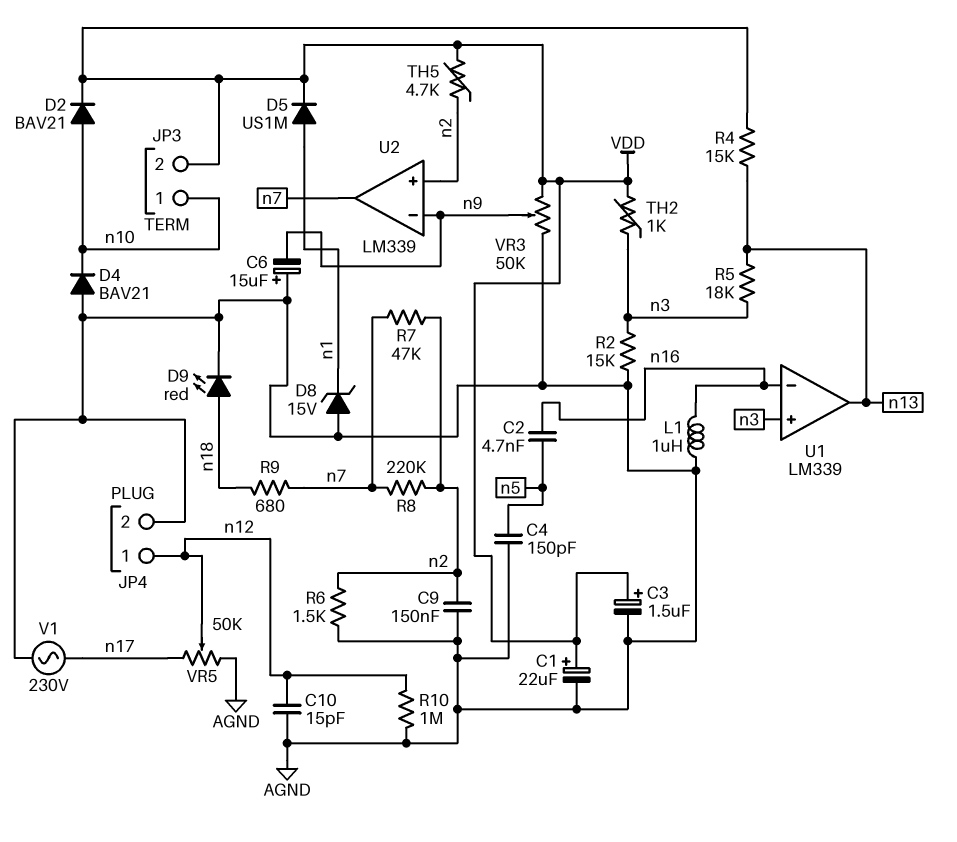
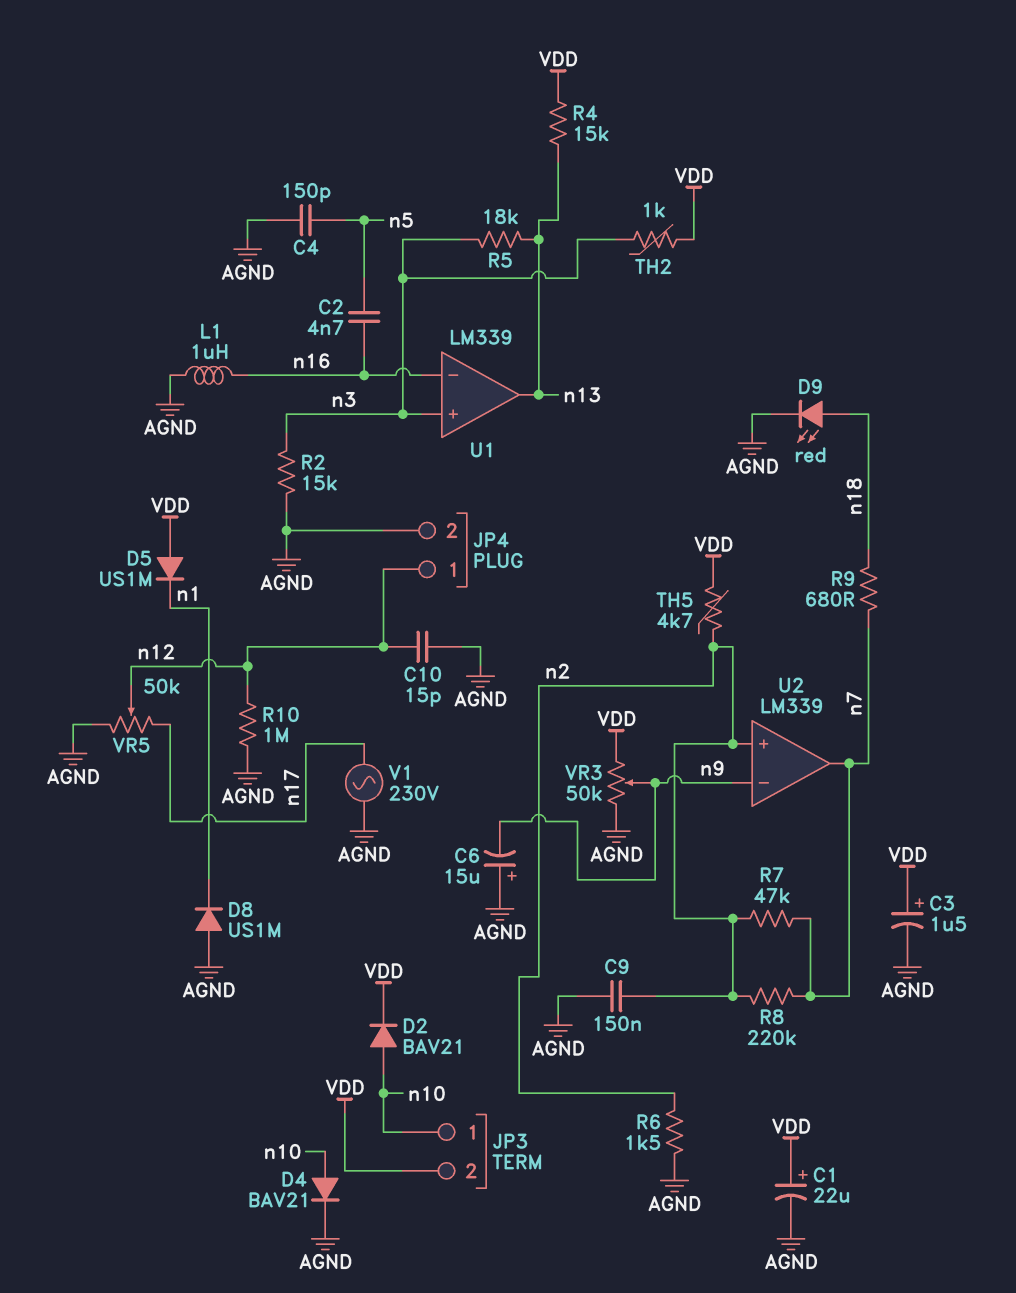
D4: diode BAV21 (A AGND, K n10) -> diode BAV21 (A n10, K AGND)
D5: diode US1M (A n1, K VDD) -> diode US1M (A VDD, K n1)
D8: zener 15V (A AGND, K n1) -> diode US1M (A AGND, K n1)

